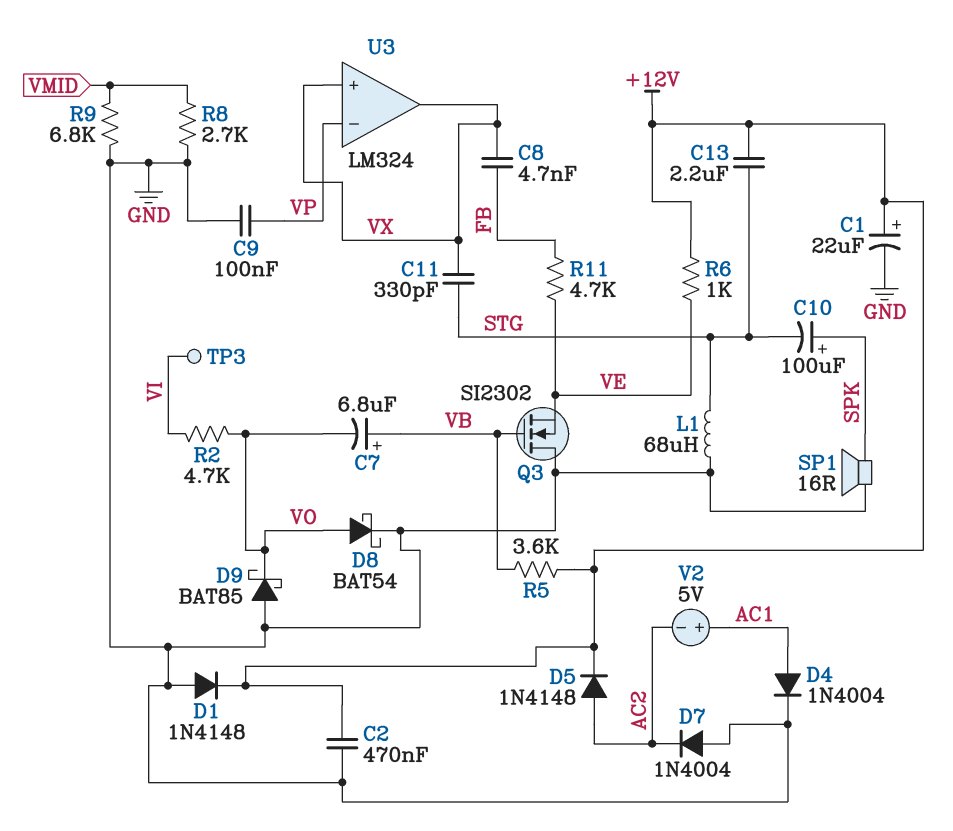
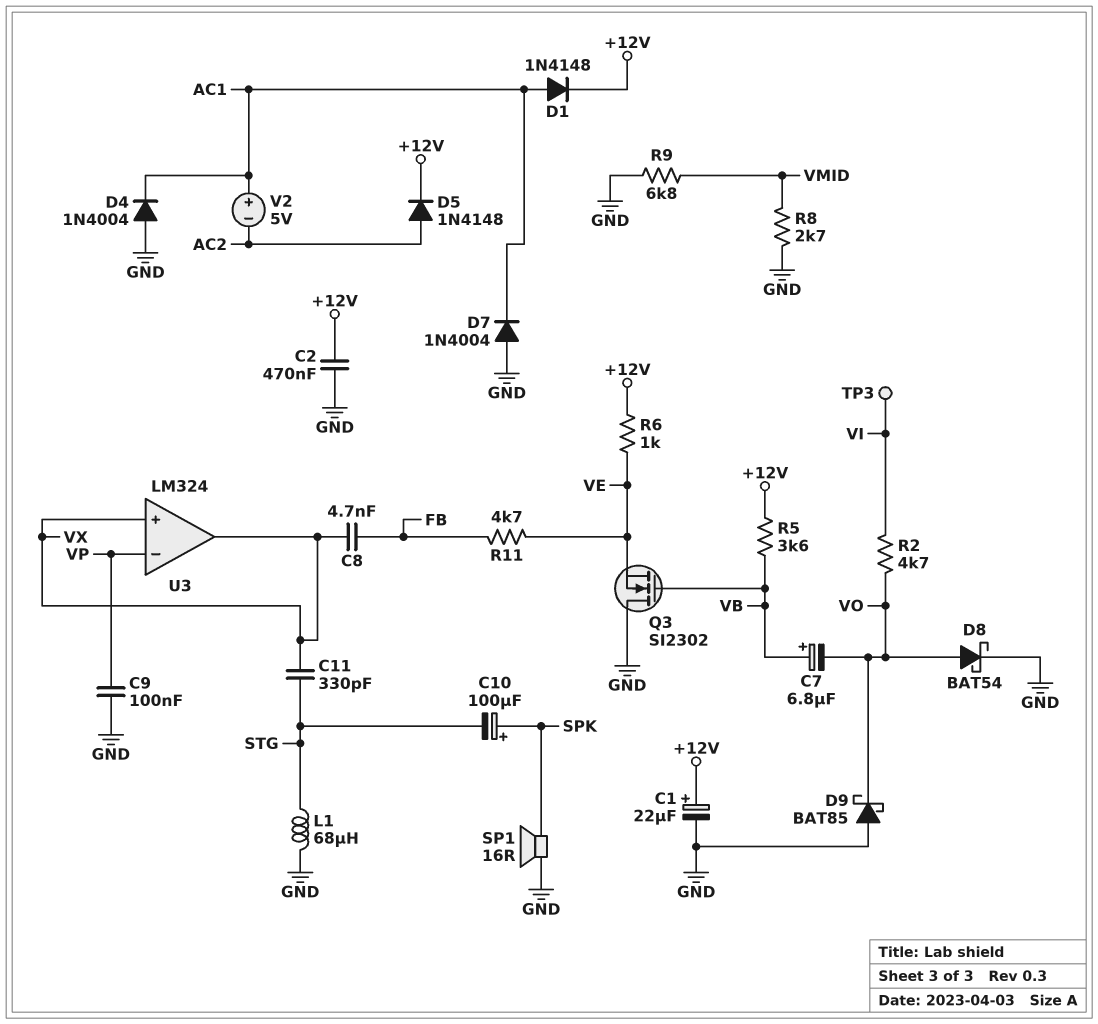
C13: 2.2uF (+12V, STG) -> none
D1: diode 1N4148 (A GND, K +12V) -> diode 1N4148 (A AC1, K +12V)
D4: diode 1N4004 (A AC1, K GND) -> diode 1N4004 (A GND, K AC1)
D7: diode 1N4004 (A GND, K AC2) -> diode 1N4004 (A GND, K AC1)

